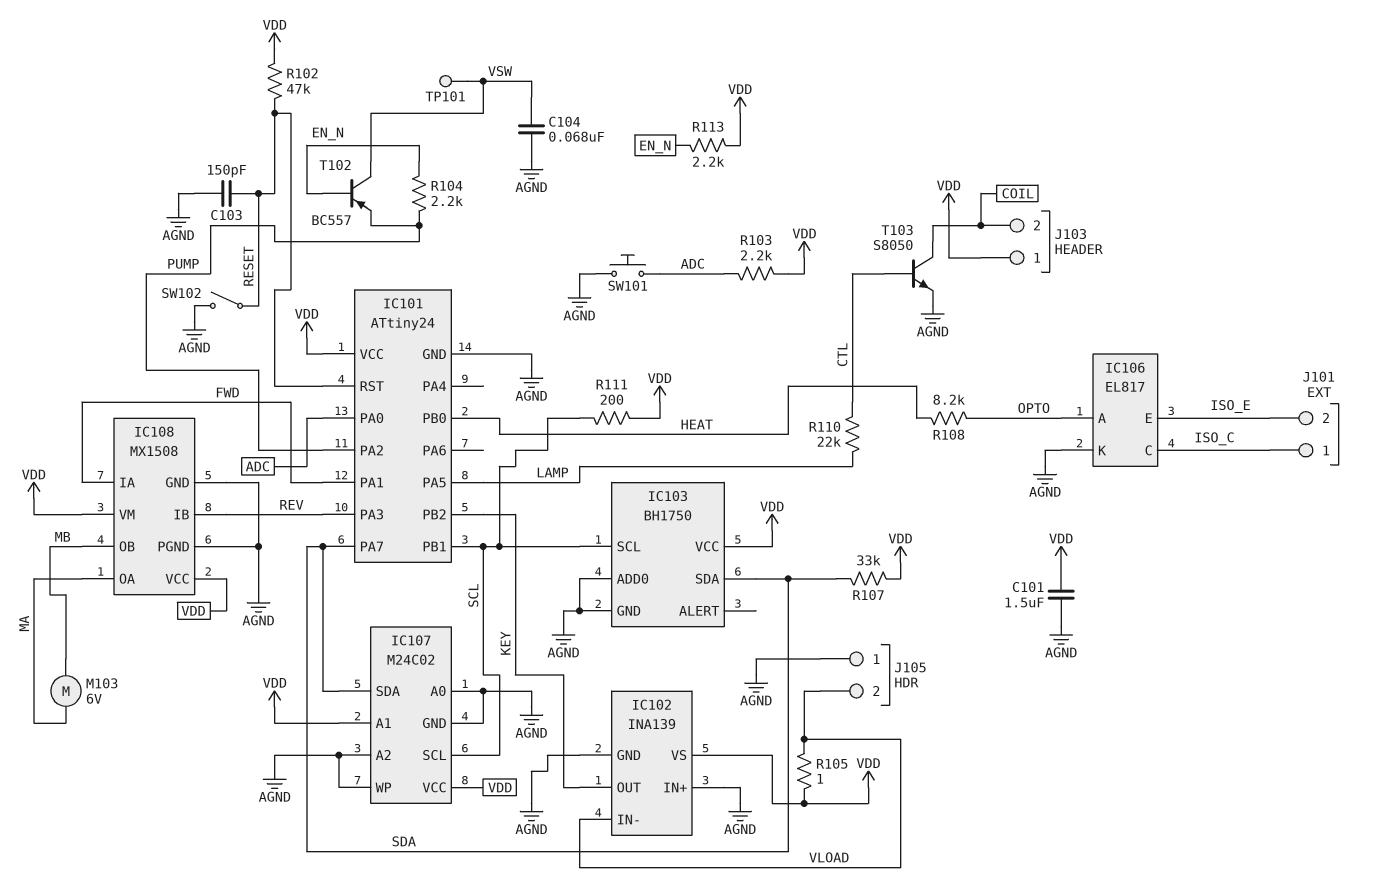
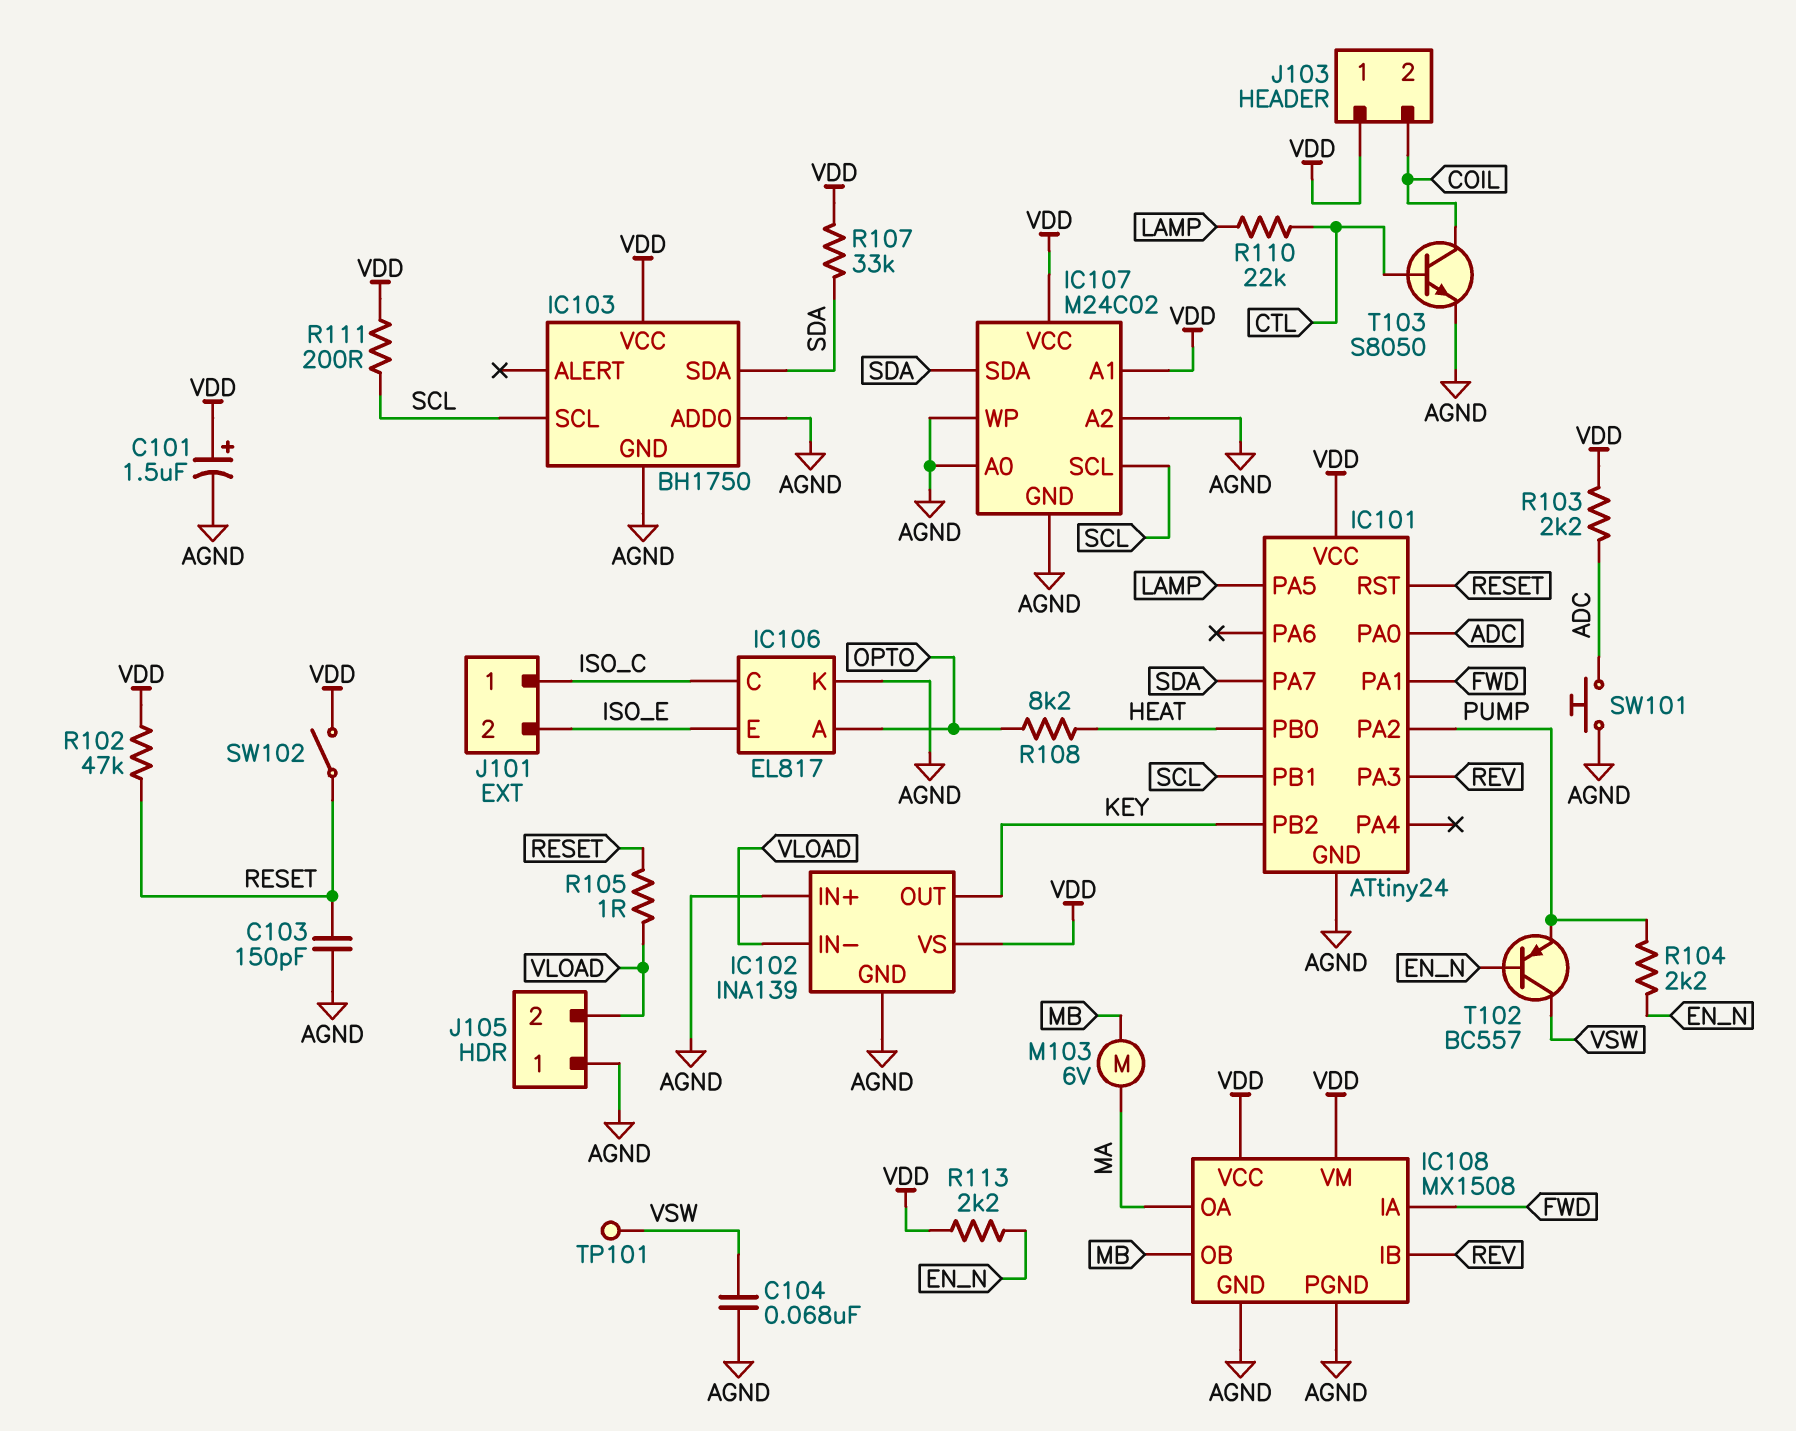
C101: 1.5uF (AGND, VDD) -> 1.5uF (plus VDD, minus AGND)
R105: 1 (VDD, VLOAD) -> 1 (RESET, VLOAD)
SW102: switch (AGND, RESET) -> switch (RESET, VDD)

